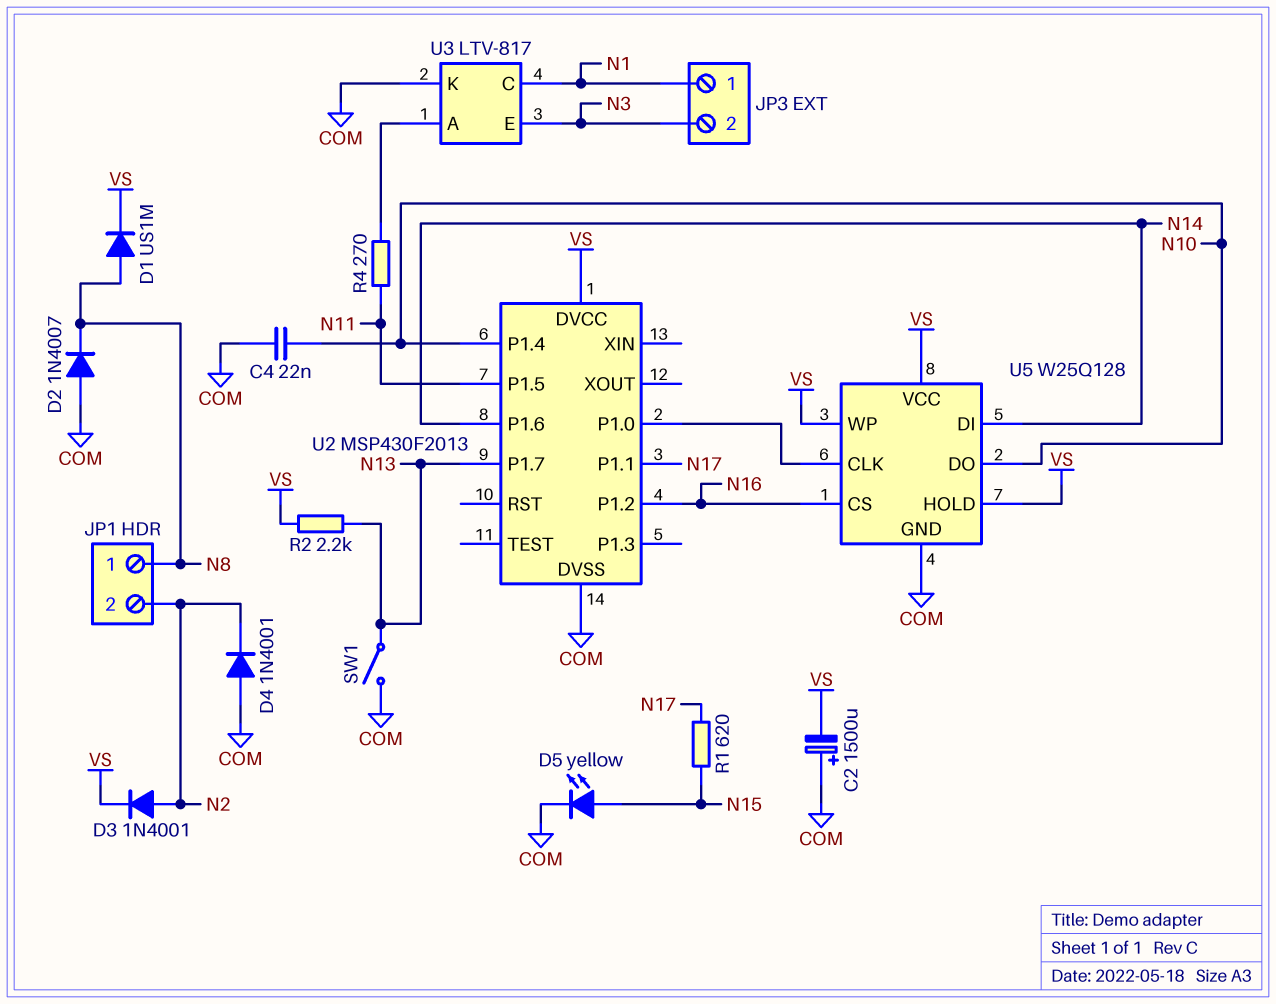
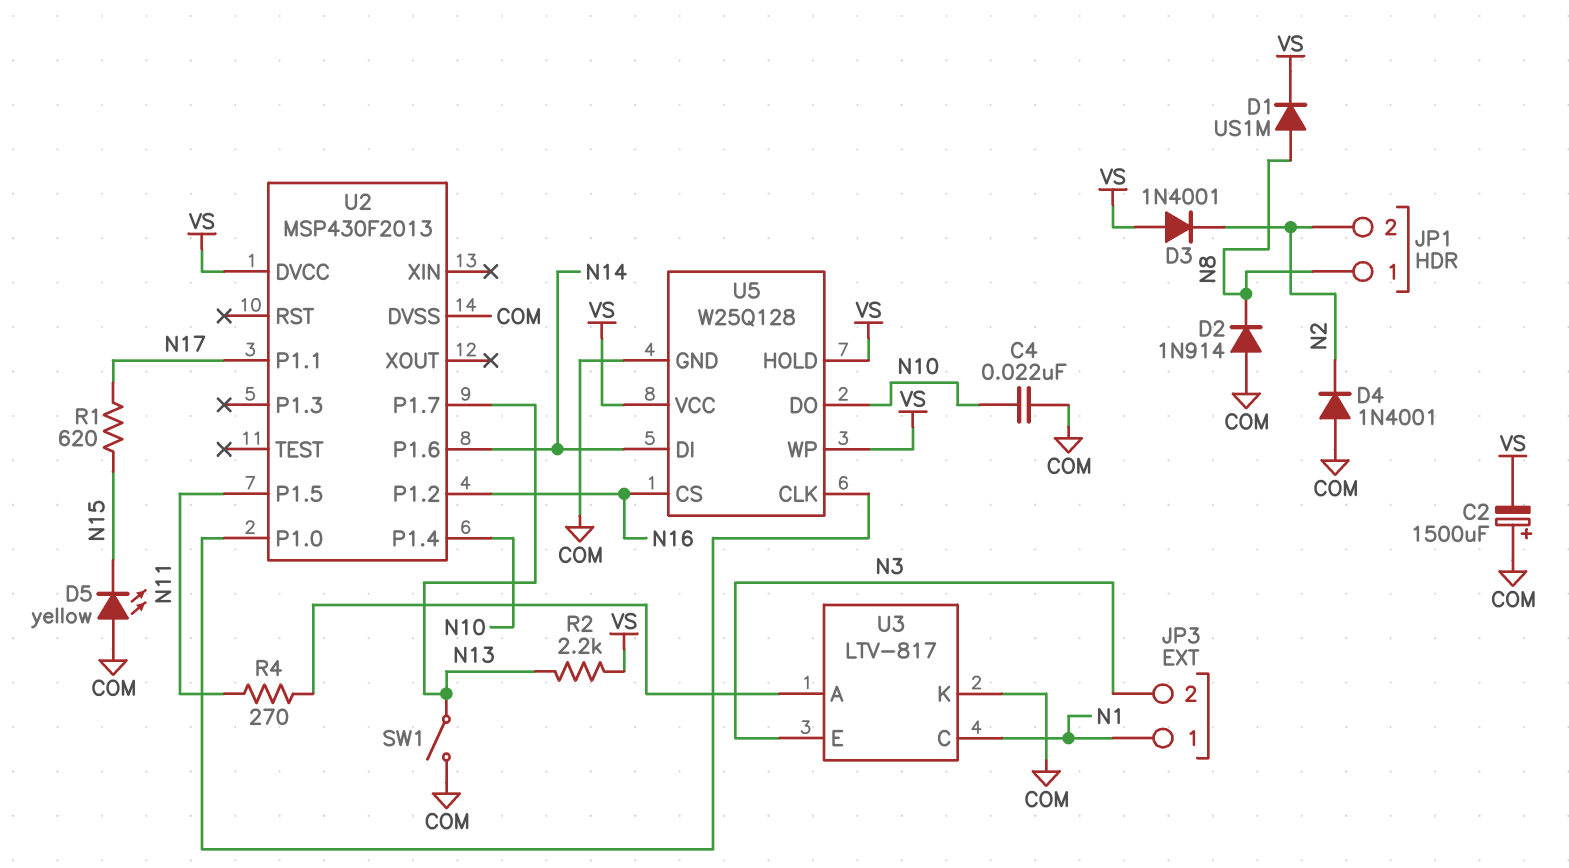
D2: diode 1N4007 (A COM, K N8) -> diode 1N914 (A COM, K N8)
D3: diode 1N4001 (A N2, K VS) -> diode 1N4001 (A VS, K N2)
D5: LED yellow (A N15, K COM) -> LED yellow (A COM, K N15)

